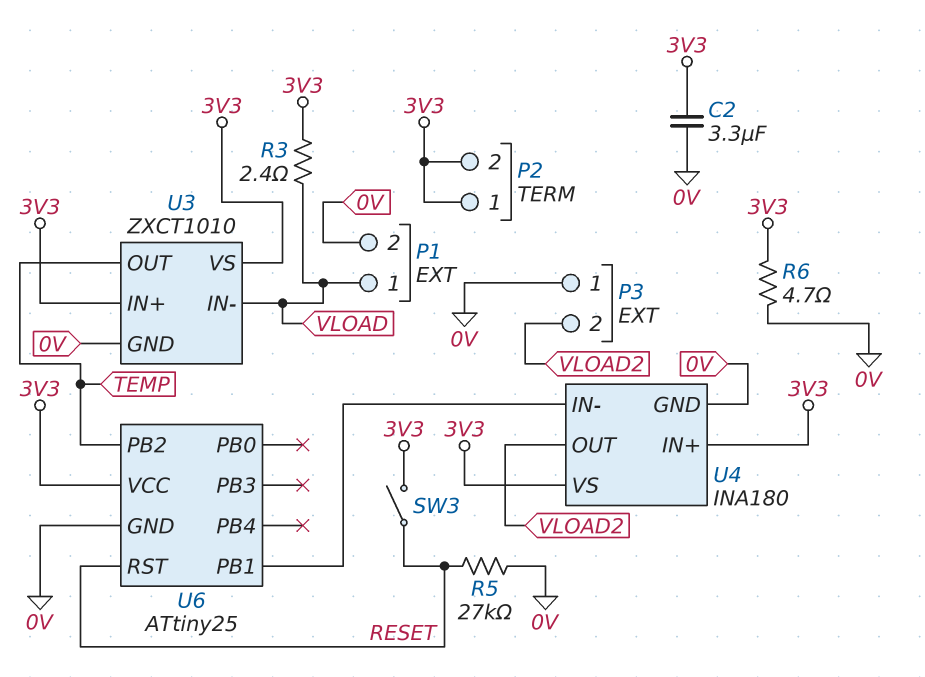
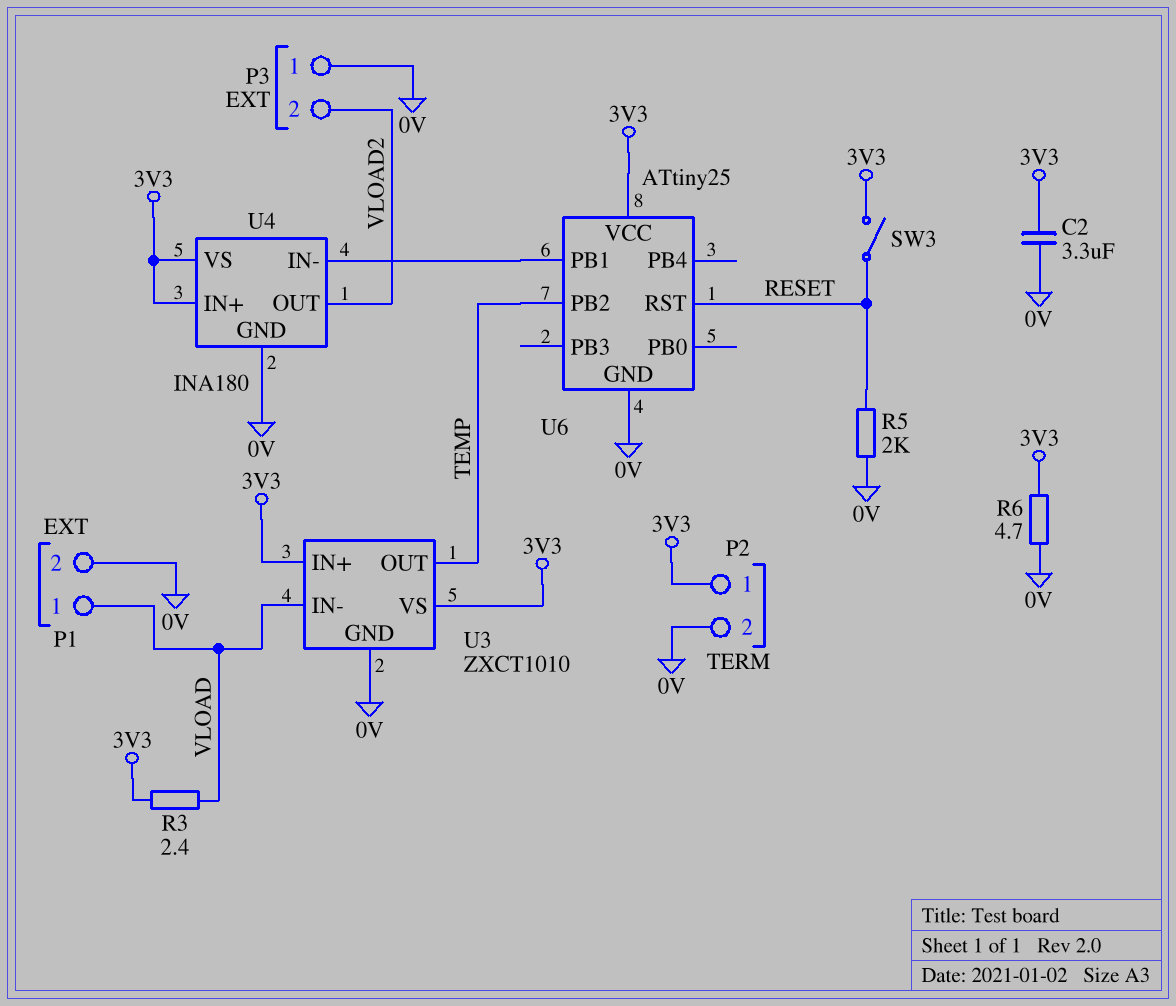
P2 pin 2: 3V3 -> 0V
R5: 27k (0V, RESET) -> 2k (0V, RESET)

